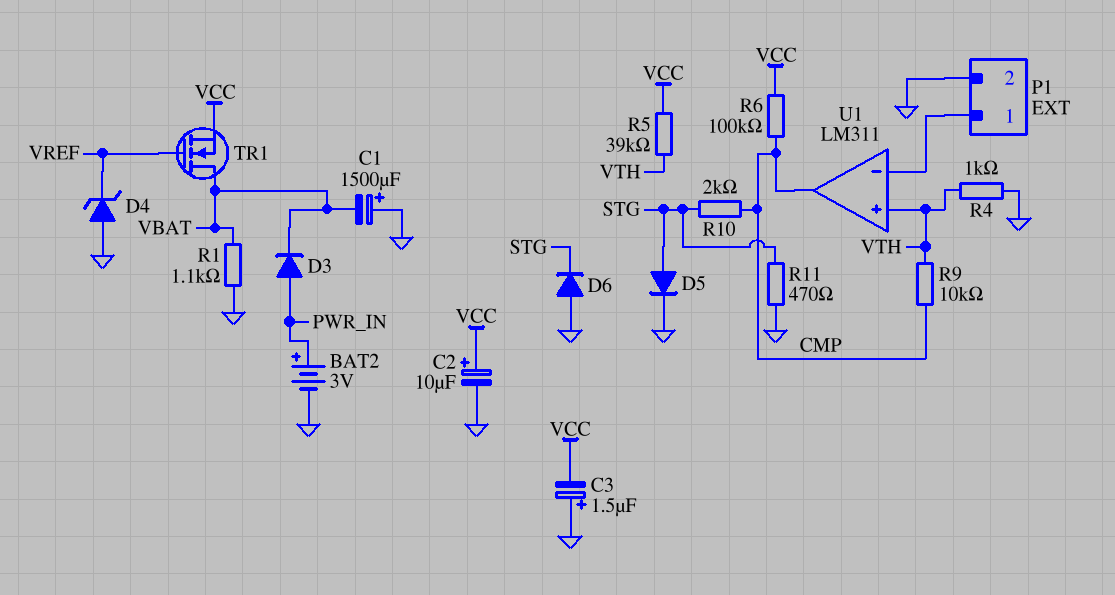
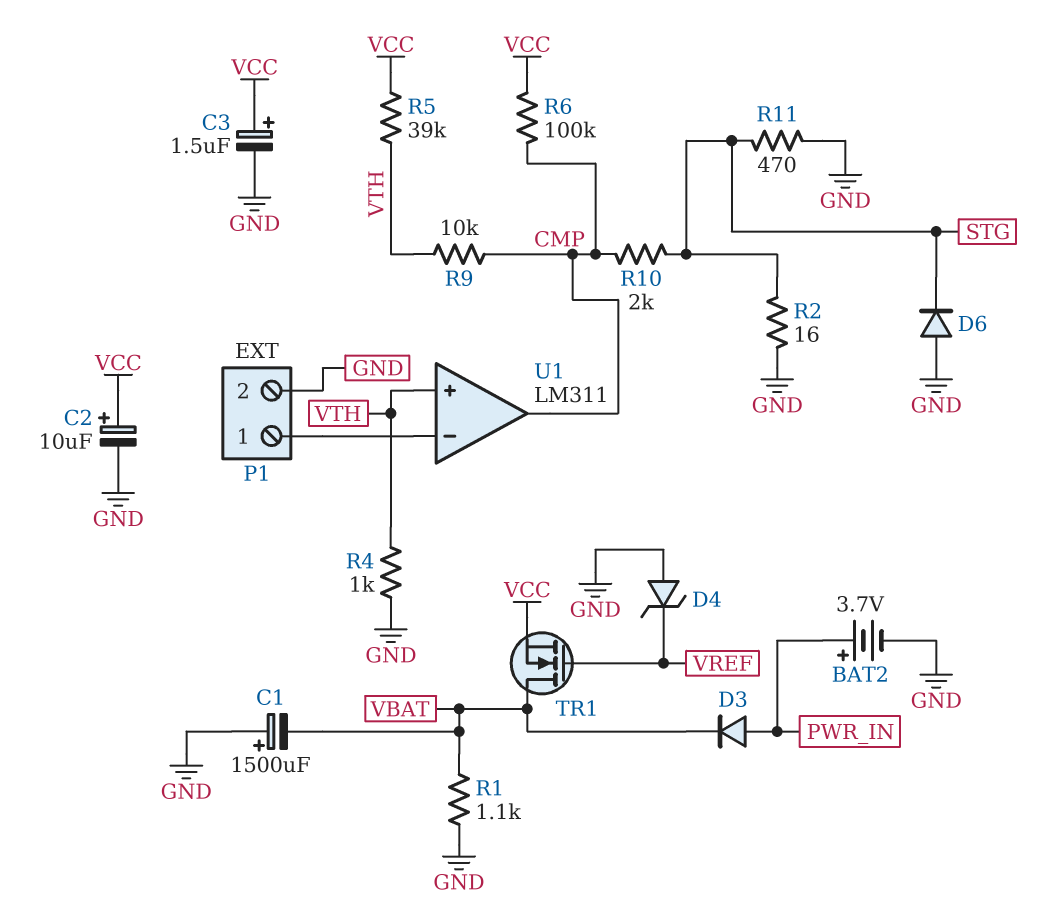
BAT2: 3V (plus PWR_IN, minus GND) -> 3.7V (plus PWR_IN, minus GND)
C3: 1.5uF (plus GND, minus VCC) -> 1.5uF (plus VCC, minus GND)
D5: diode (A STG, K GND) -> none
R2: none -> 16 (GND, STG)

